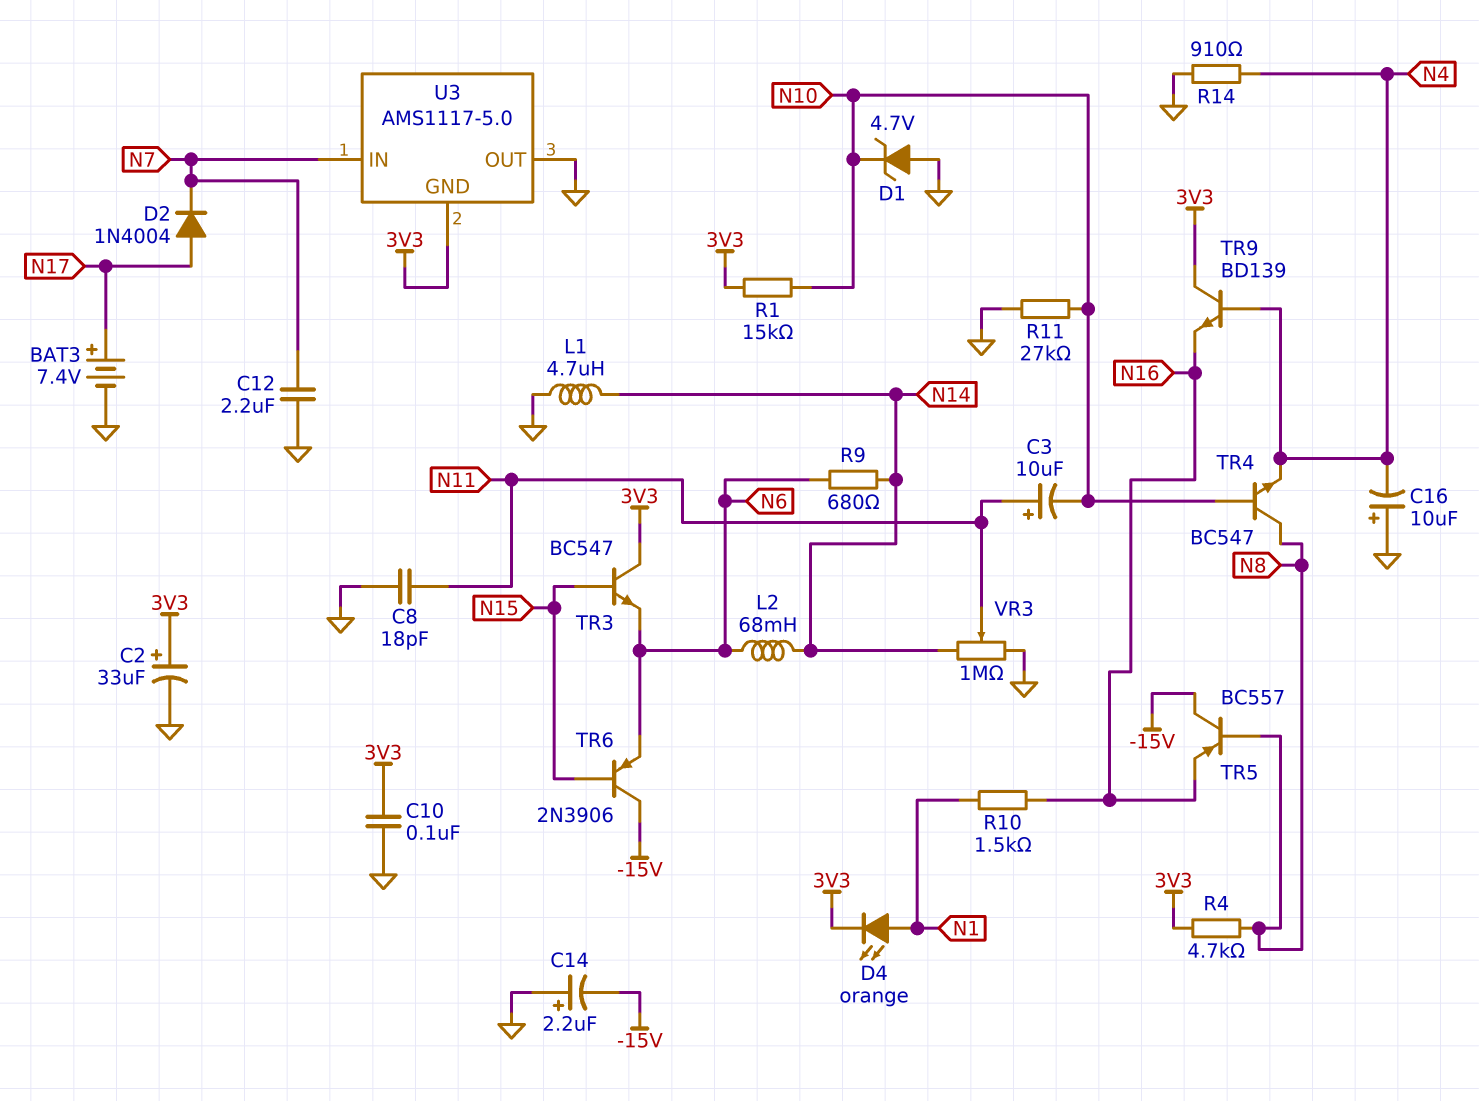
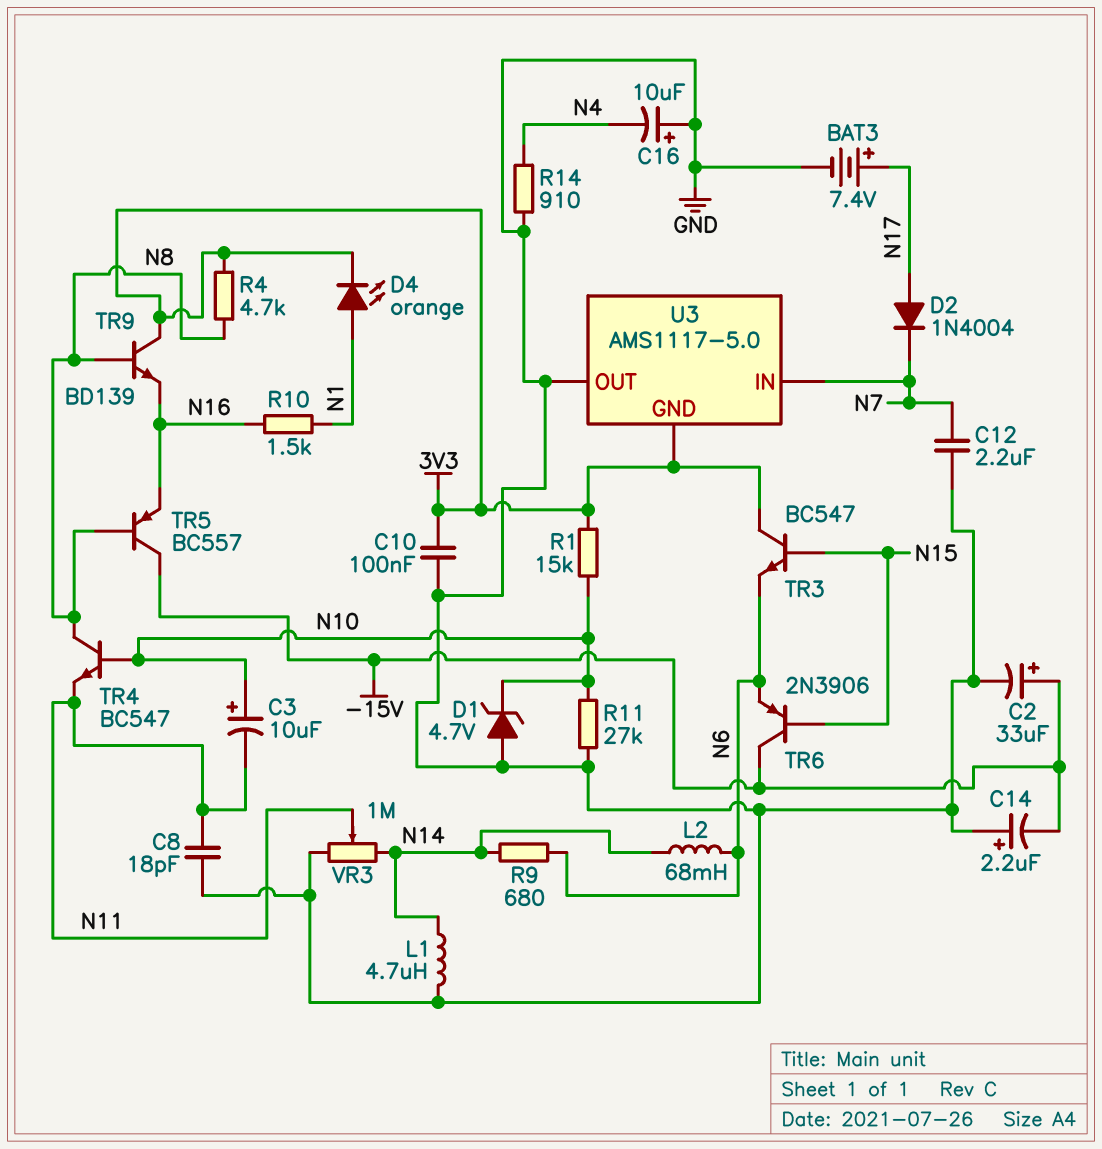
C2: 33uF (plus 3V3, minus GND) -> 33uF (plus -15V, minus GND)
C3: 10uF (plus N11, minus N10) -> 10uF (plus N10, minus N11)
TR4: NPN BC547 (B N10, C N8, E N4) -> NPN BC547 (B N10, C N8, E N11)
TR9: NPN BD139 (B N4, C 3V3, E N16) -> NPN BD139 (B N8, C 3V3, E N16)

